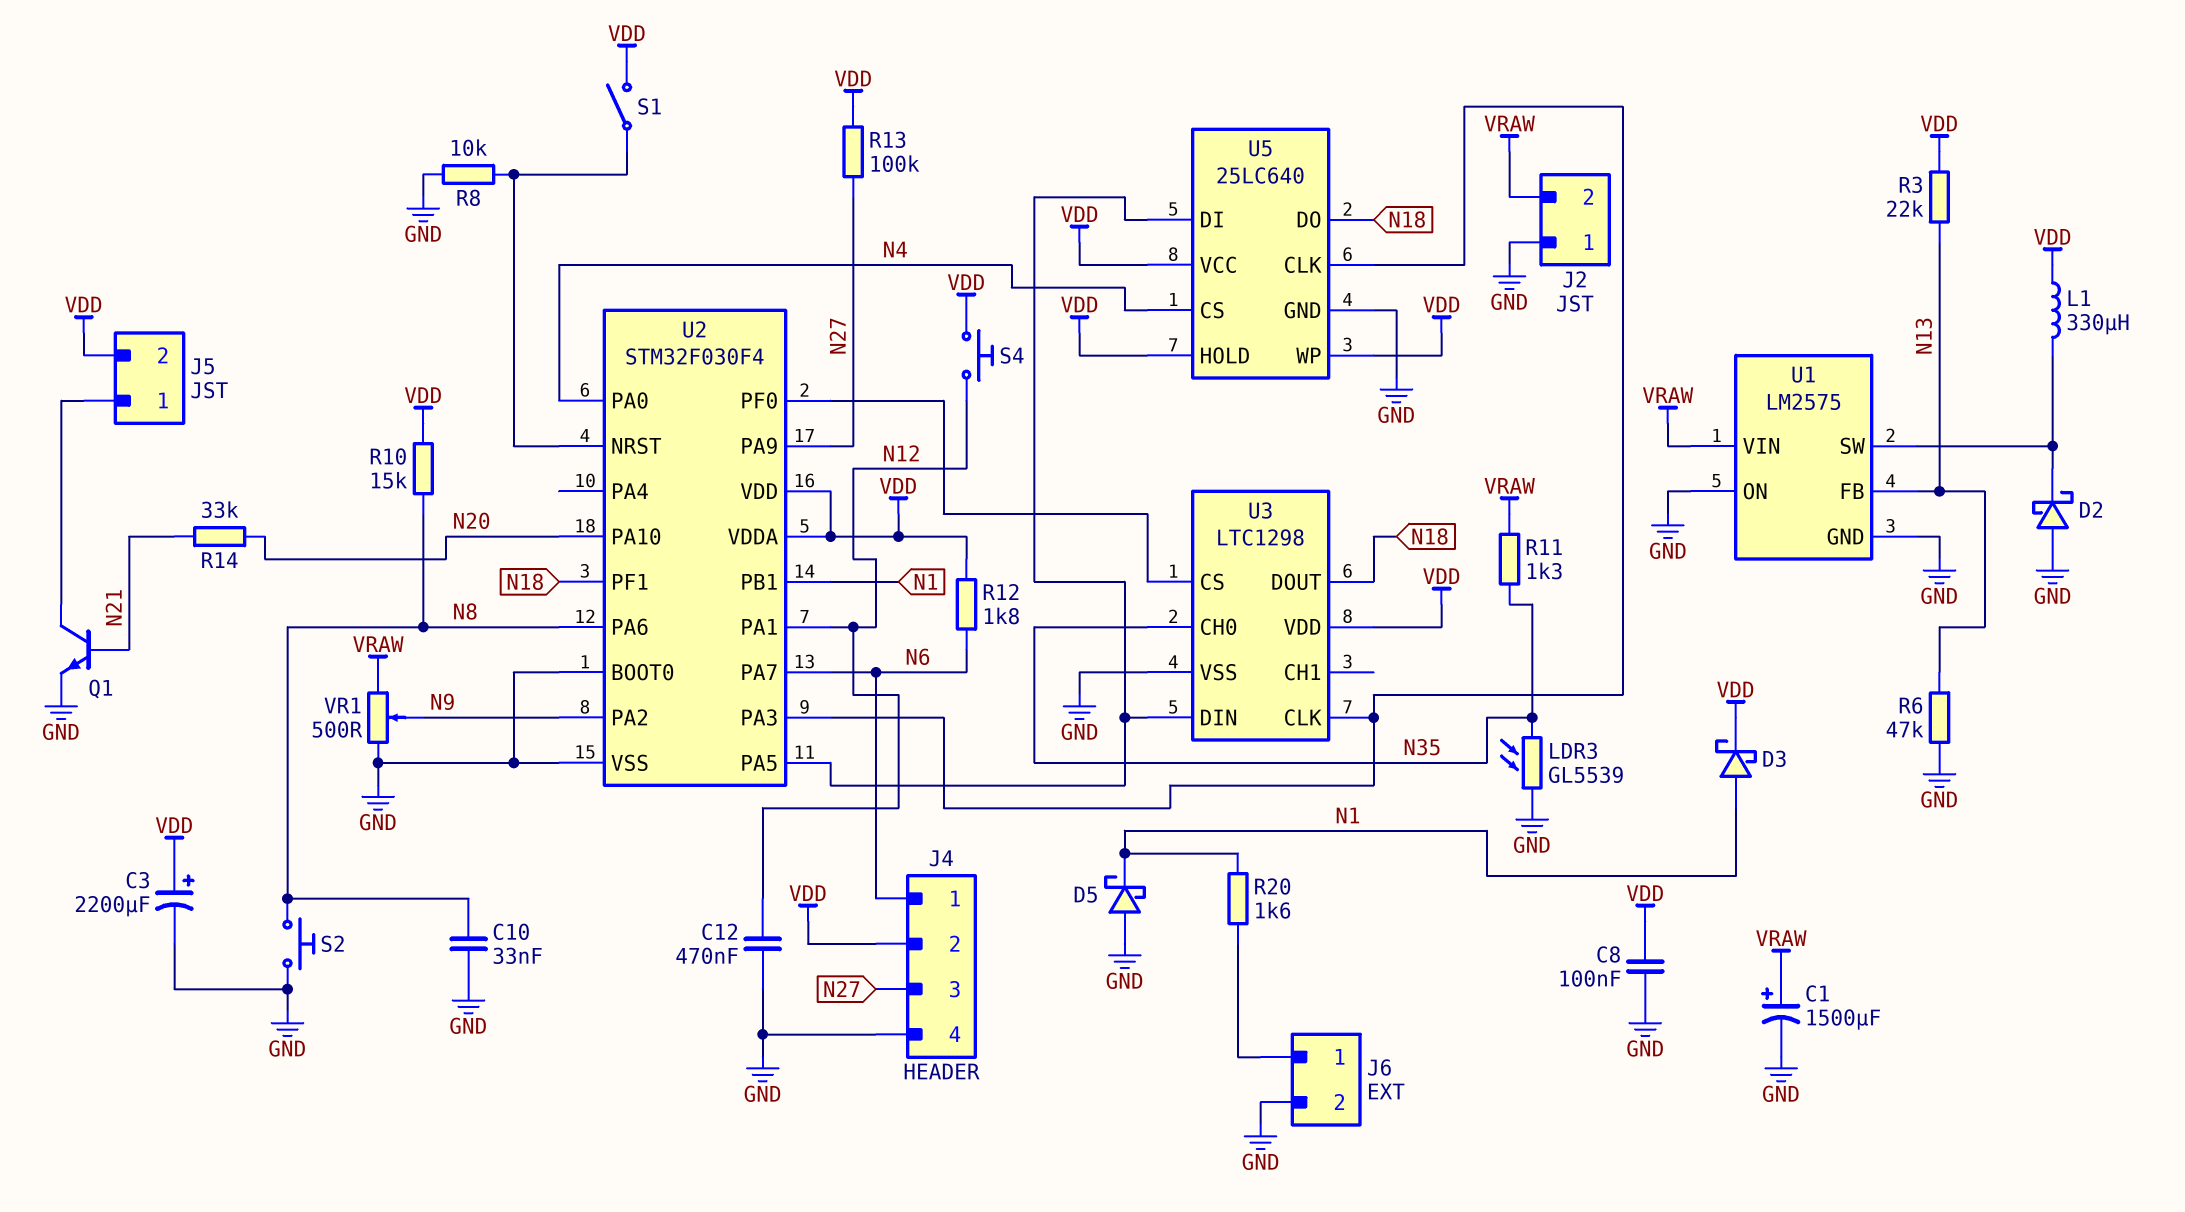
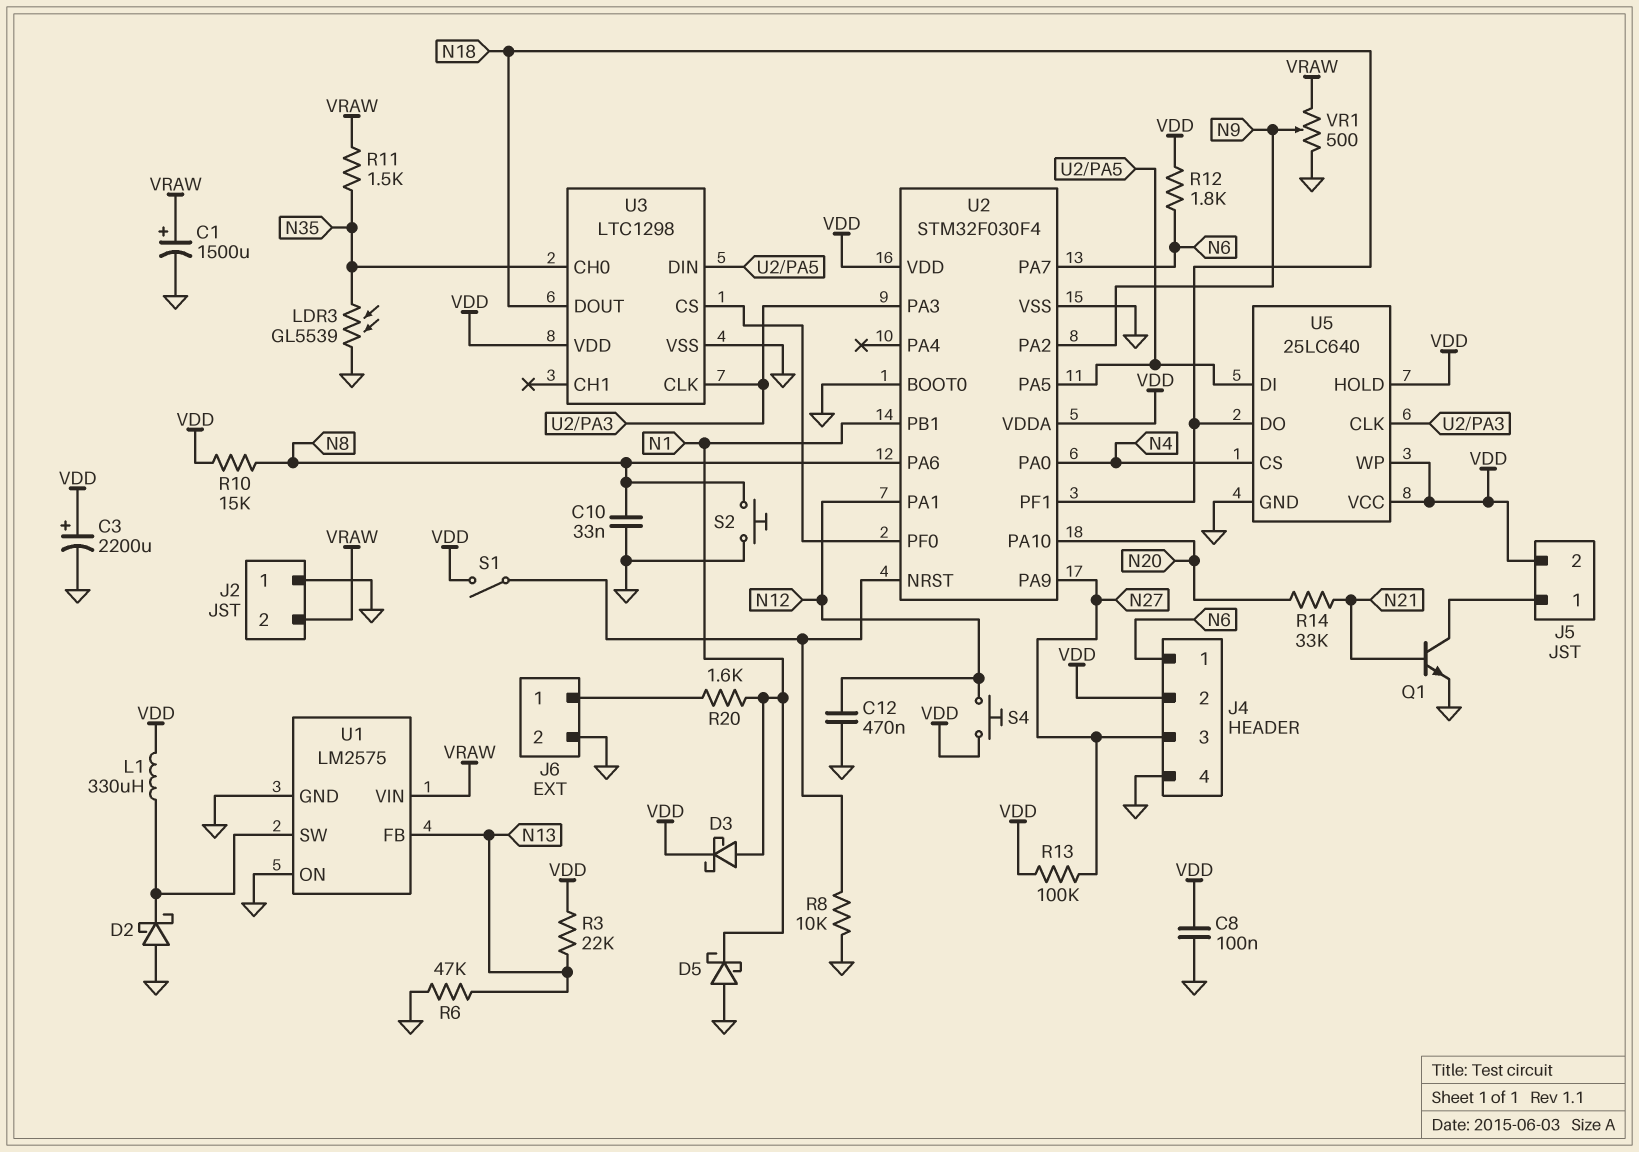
R11: 1.3k (N35, VRAW) -> 1.5k (N35, VRAW)

